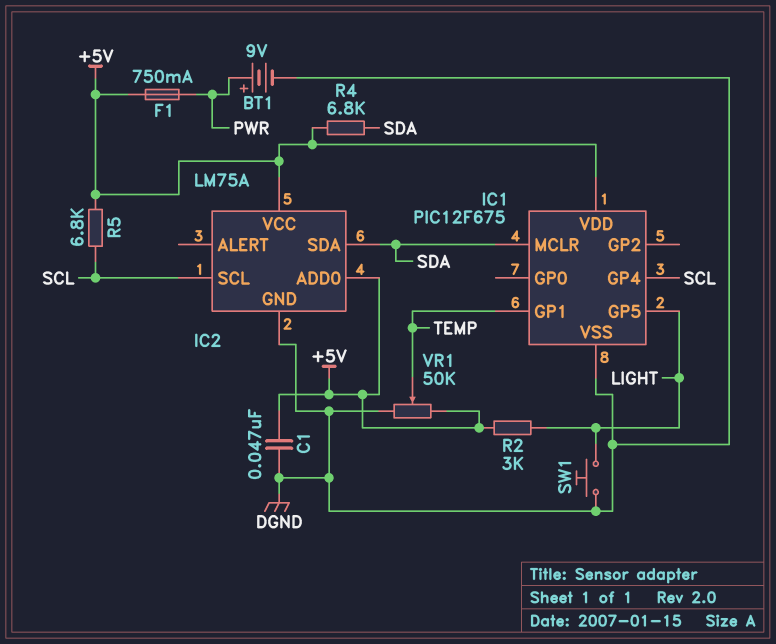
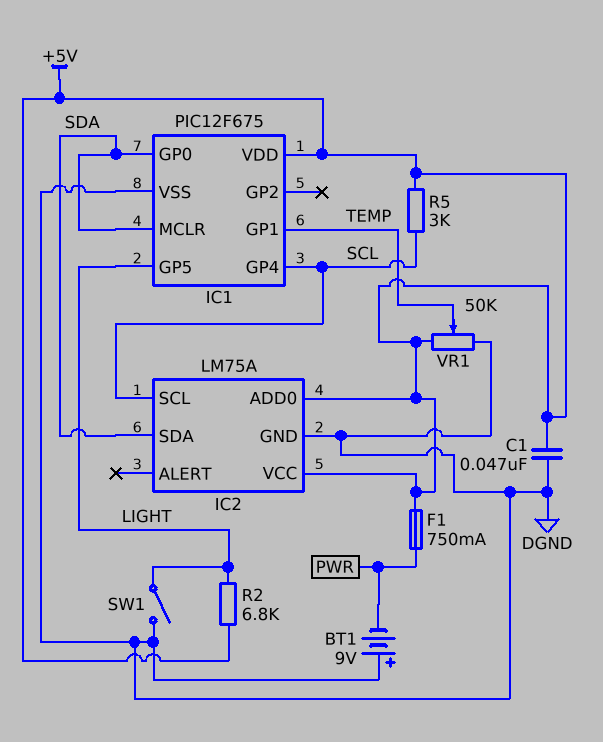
BT1: 9V (plus PWR, minus DGND) -> 9V (plus DGND, minus PWR)
IC1 pin GP0: none -> SDA
R2: 3k (+5V, LIGHT) -> 6.8k (+5V, LIGHT)
R4: 6.8k (+5V, SDA) -> none
R5: 6.8k (+5V, SCL) -> 3k (+5V, SCL)
SW1: button (DGND, LIGHT) -> switch (DGND, LIGHT)

